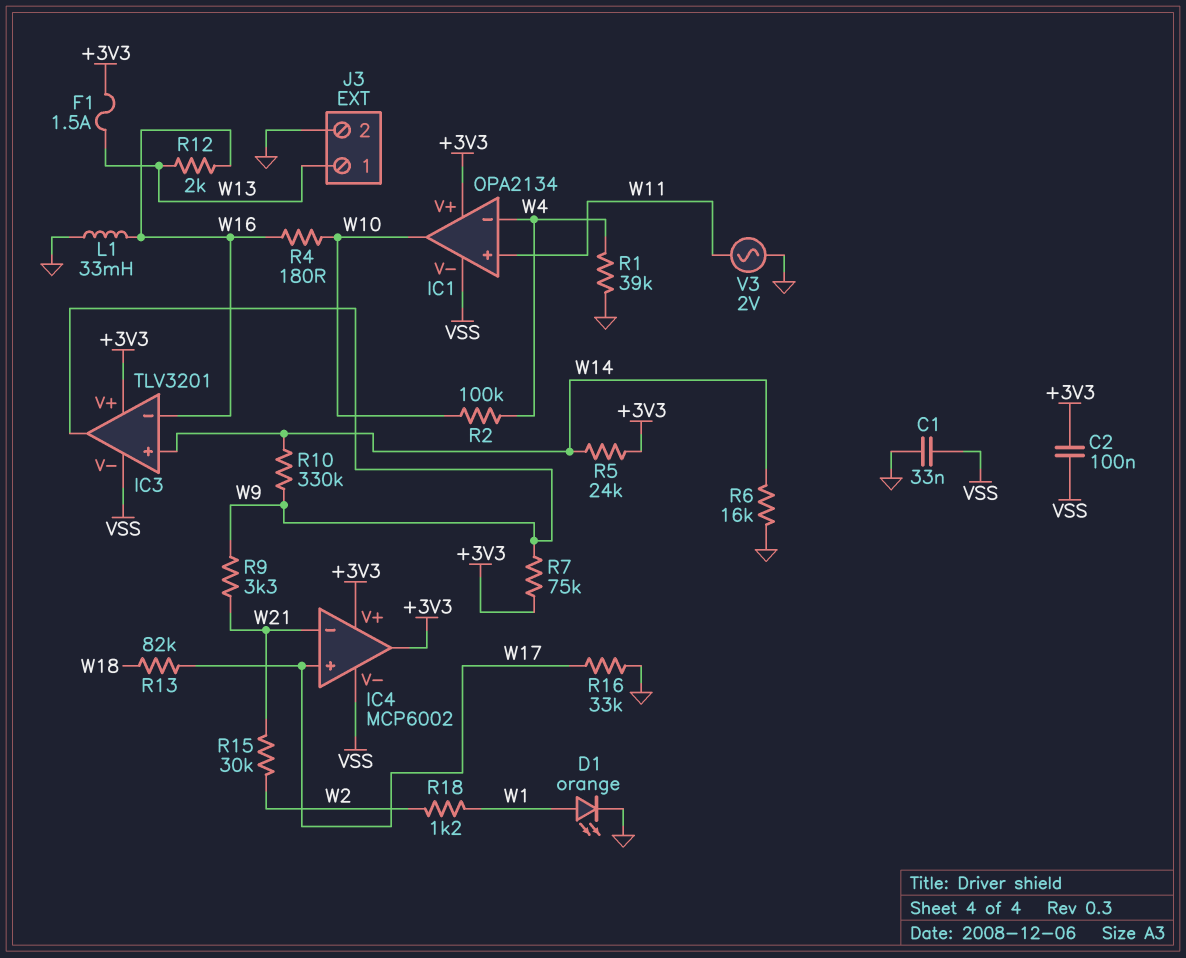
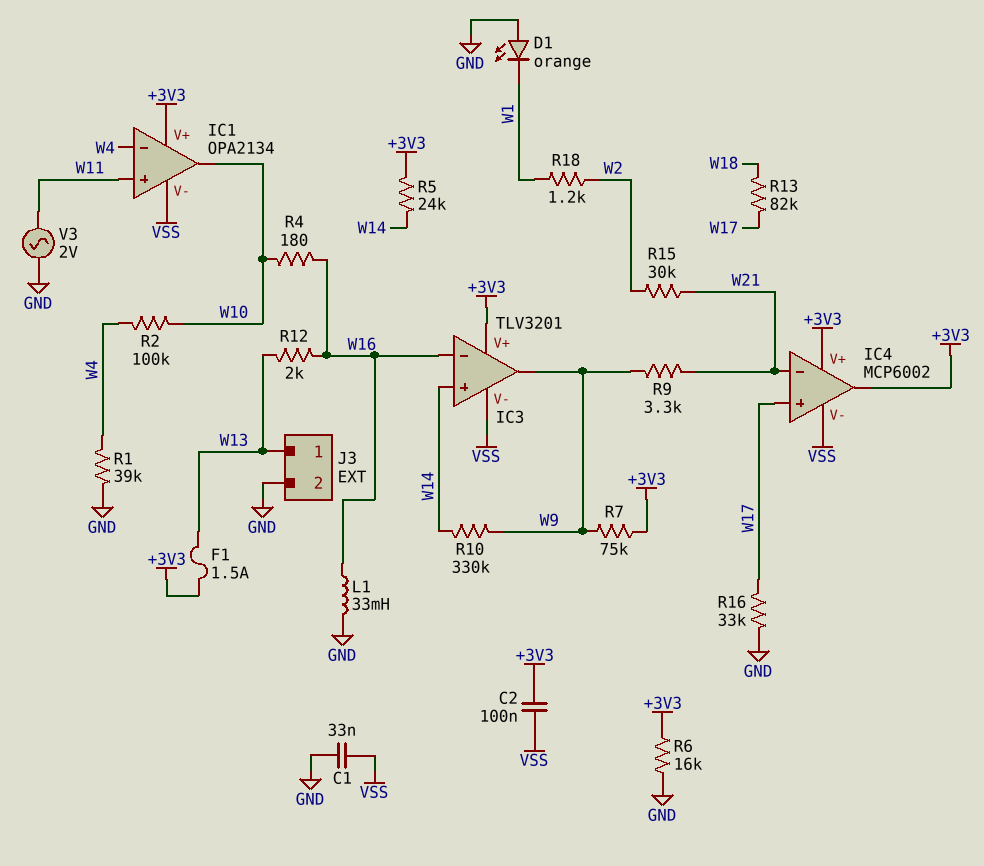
D1: LED orange (A W1, K GND) -> LED orange (A GND, K W1)
R6: 16k (GND, W14) -> 16k (+3V3, GND)

